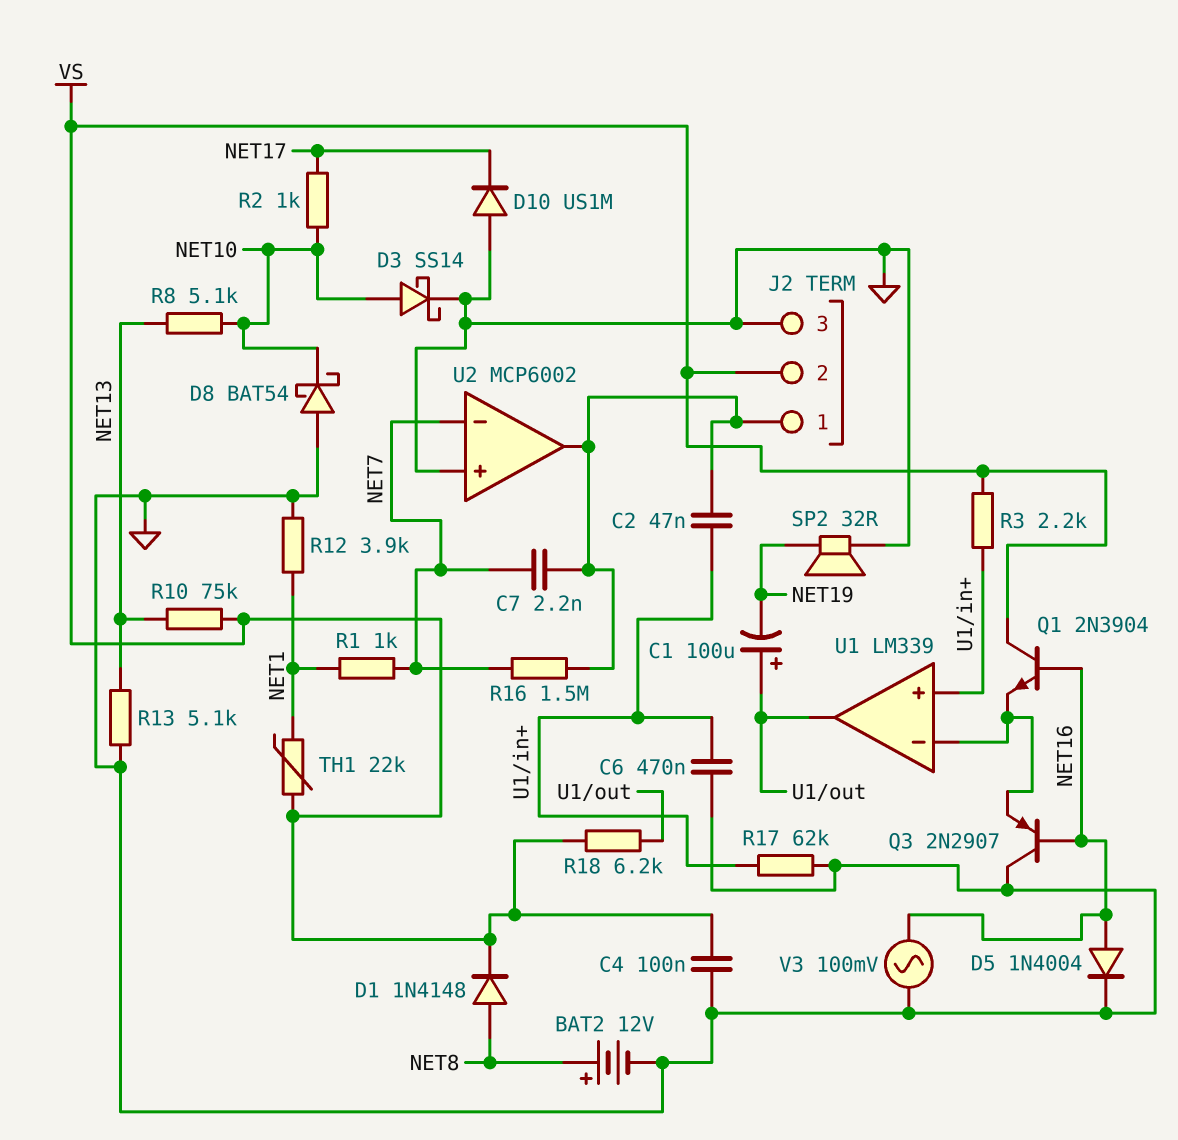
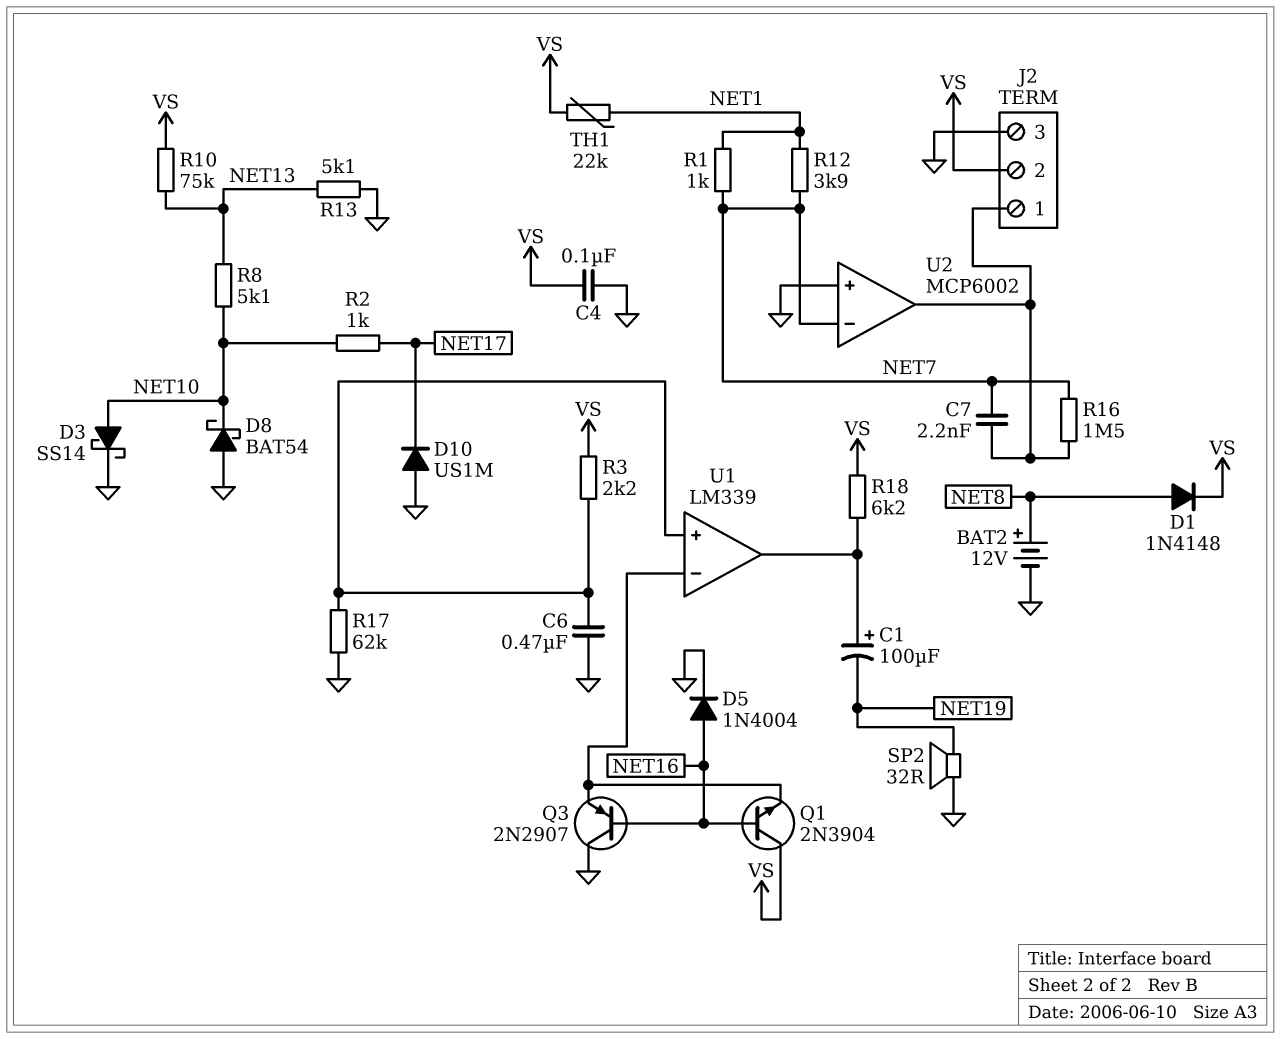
C2: 47nF (J2/1, U1/in+) -> none
R12: 3.9k (GND, NET1) -> 3.9k (NET1, NET7)
V3: AC 100mV (GND, NET16) -> none

